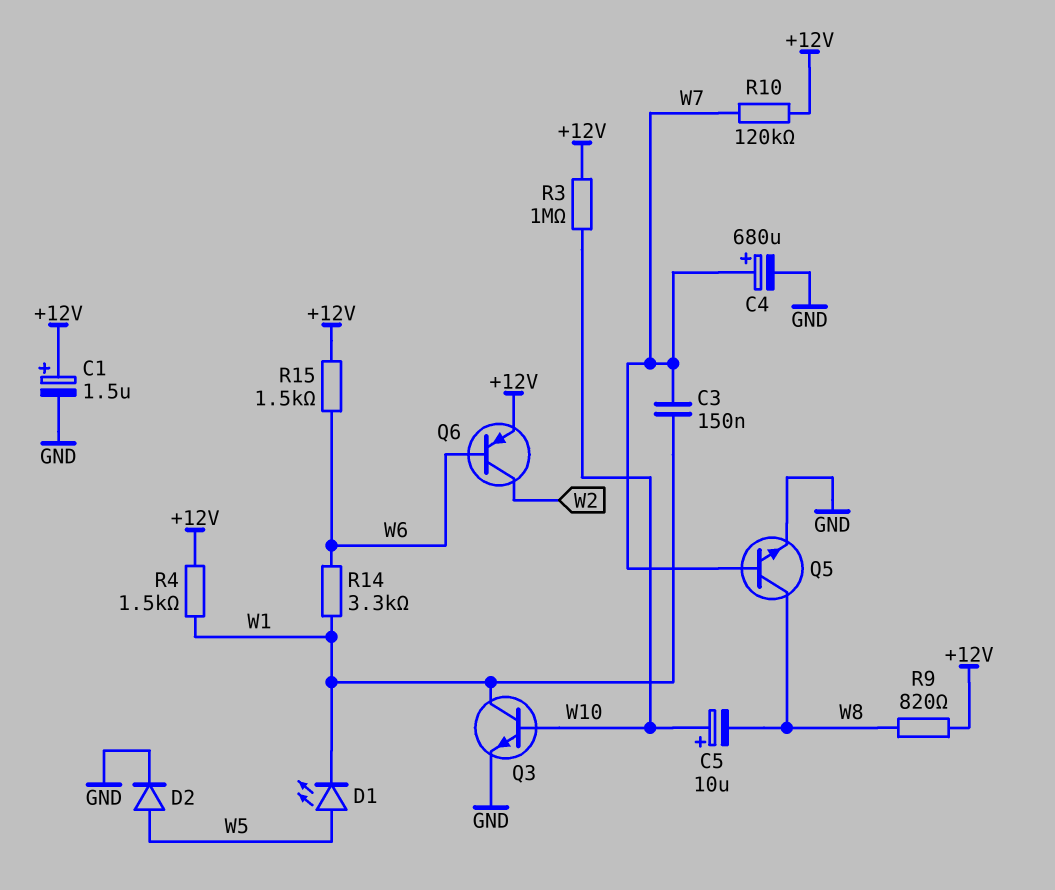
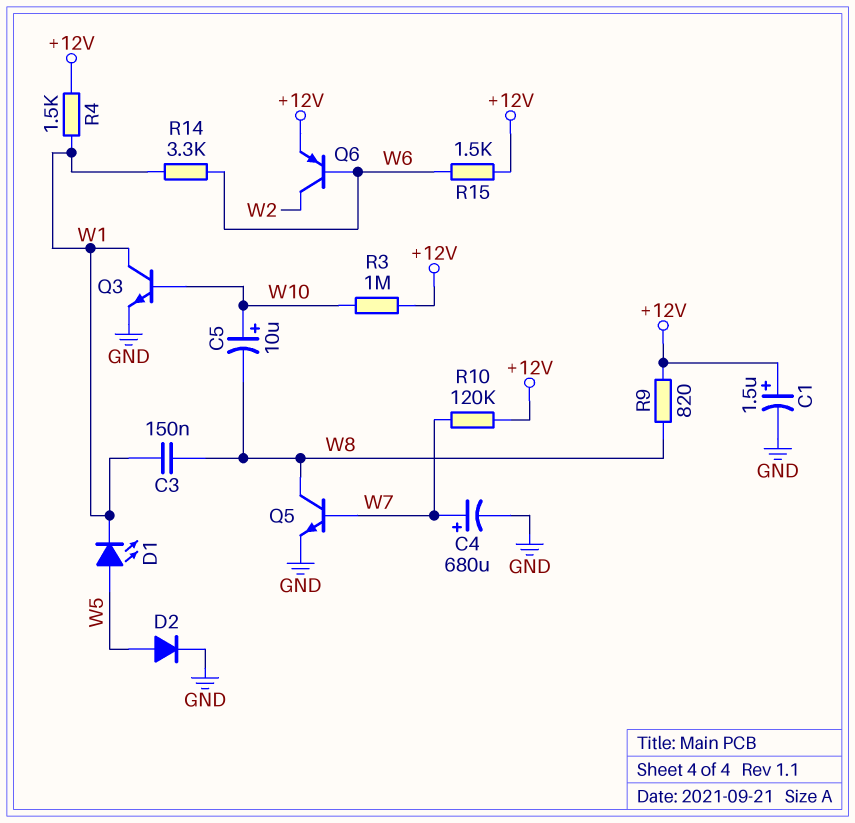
C3: 150nF (W1, W7) -> 150nF (W1, W8)

